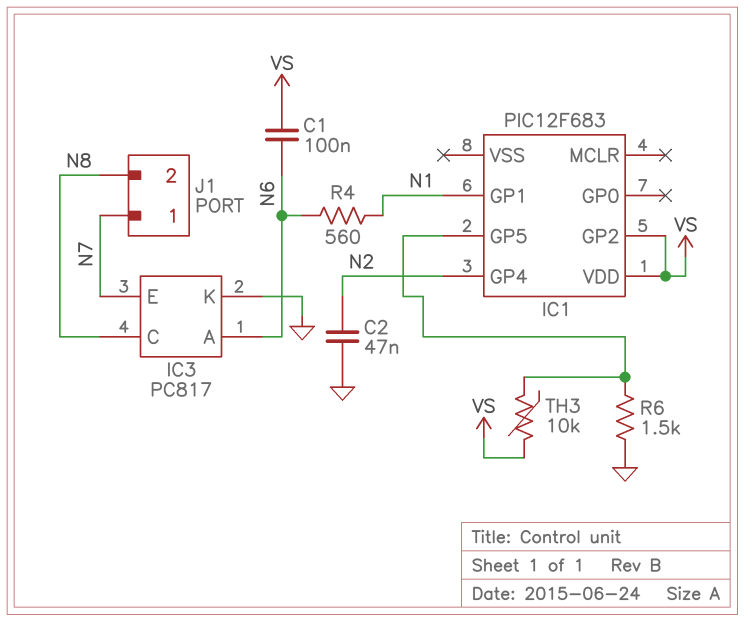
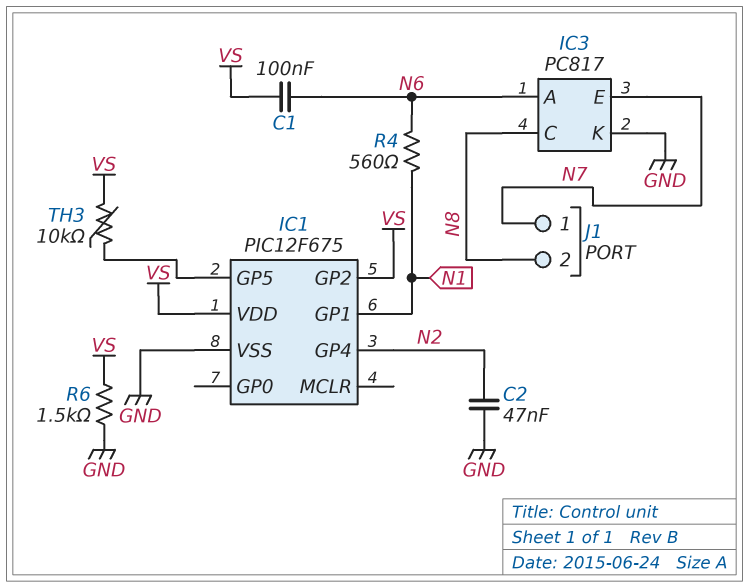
IC1: PIC12F683 -> PIC12F675
IC1 pin VSS: none -> GND
R6: 1.5k (GND, IC1/GP5) -> 1.5k (GND, VS)

